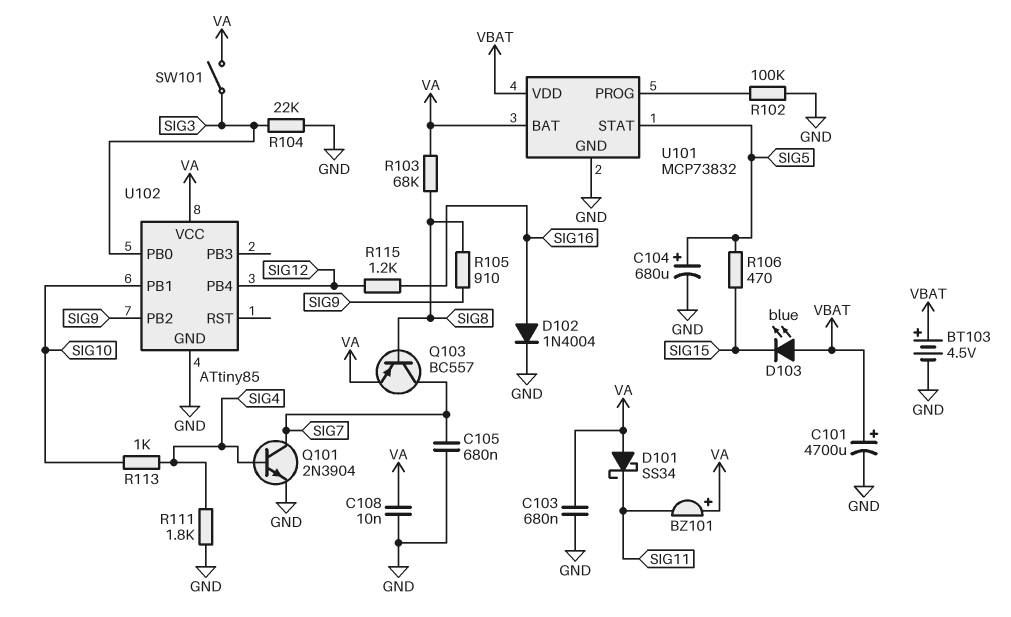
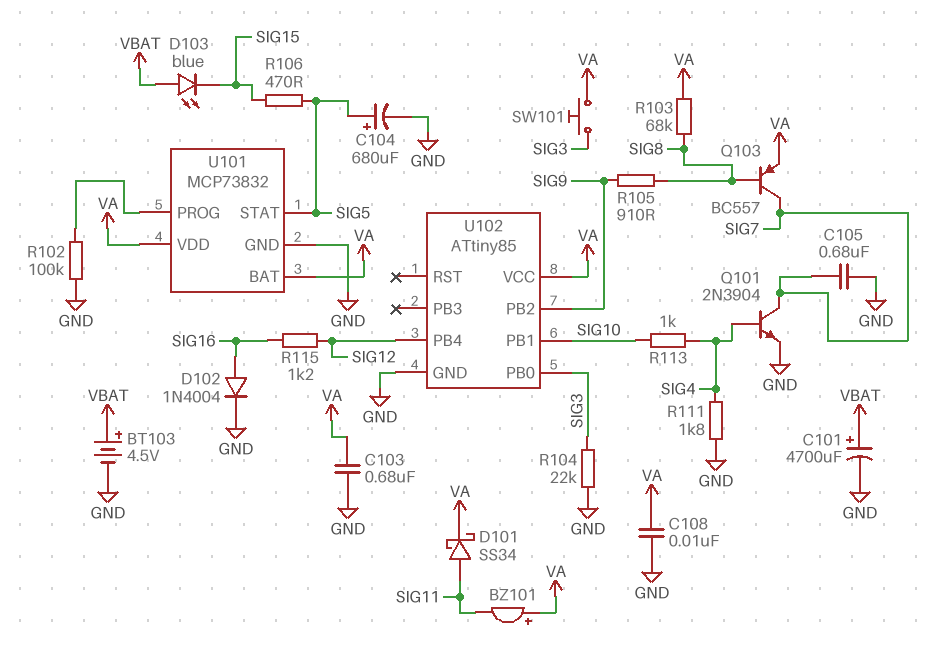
D101: schottky SS34 (A VA, K SIG11) -> schottky SS34 (A SIG11, K VA)
SW101: switch (SIG3, VA) -> button (SIG3, VA)
U101 pin VDD: VBAT -> VA

